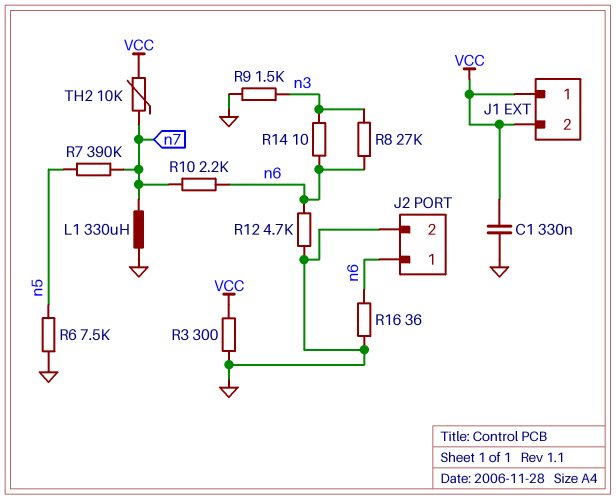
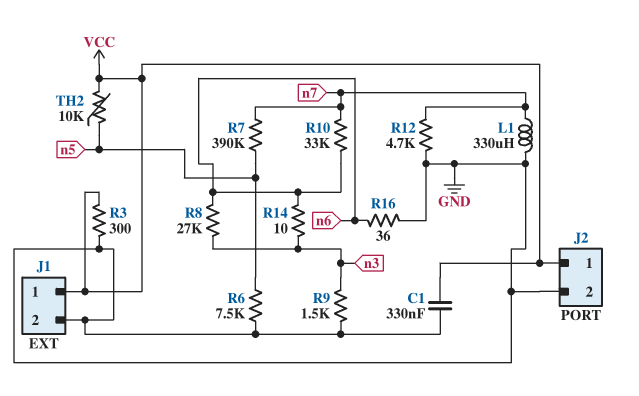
J1 pin 2: VCC -> GND
J2 pin 1: n6 -> VCC
R10: 2.2k (n6, n7) -> 33k (n6, n7)
R12: 4.7k (GND, n6) -> 4.7k (GND, n7)
TH2: 10k (VCC, n7) -> 10k (VCC, n5)

